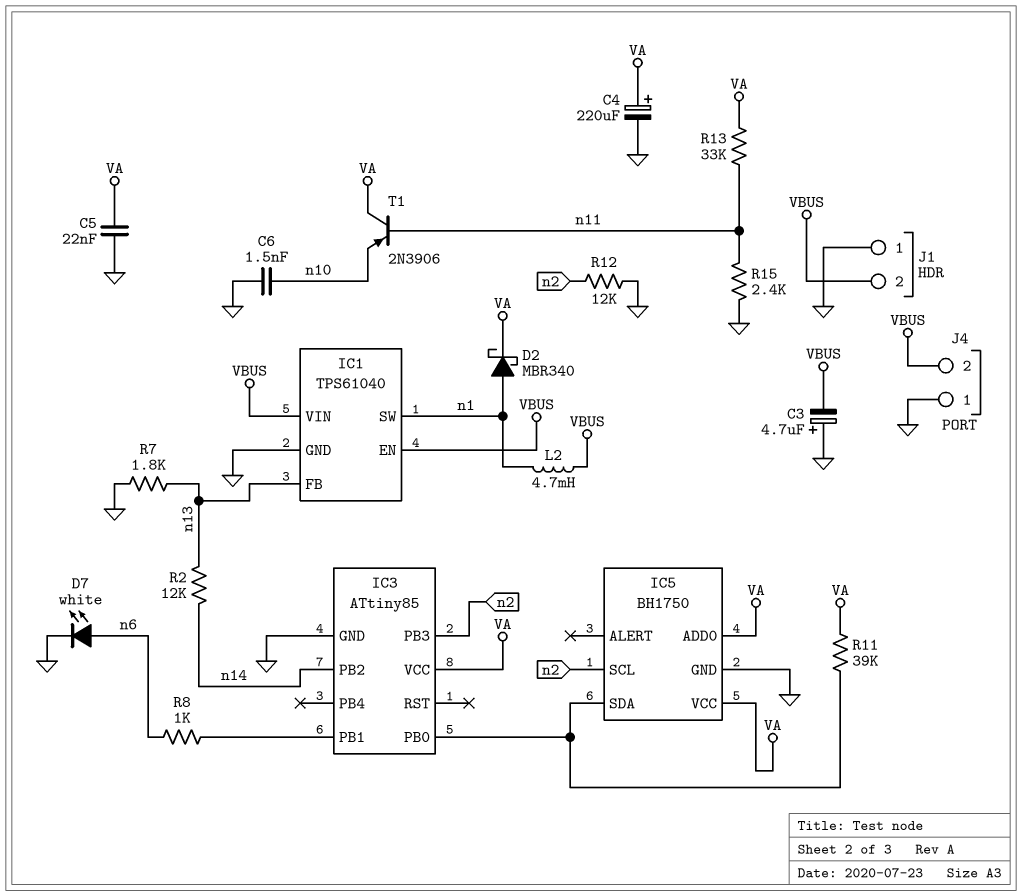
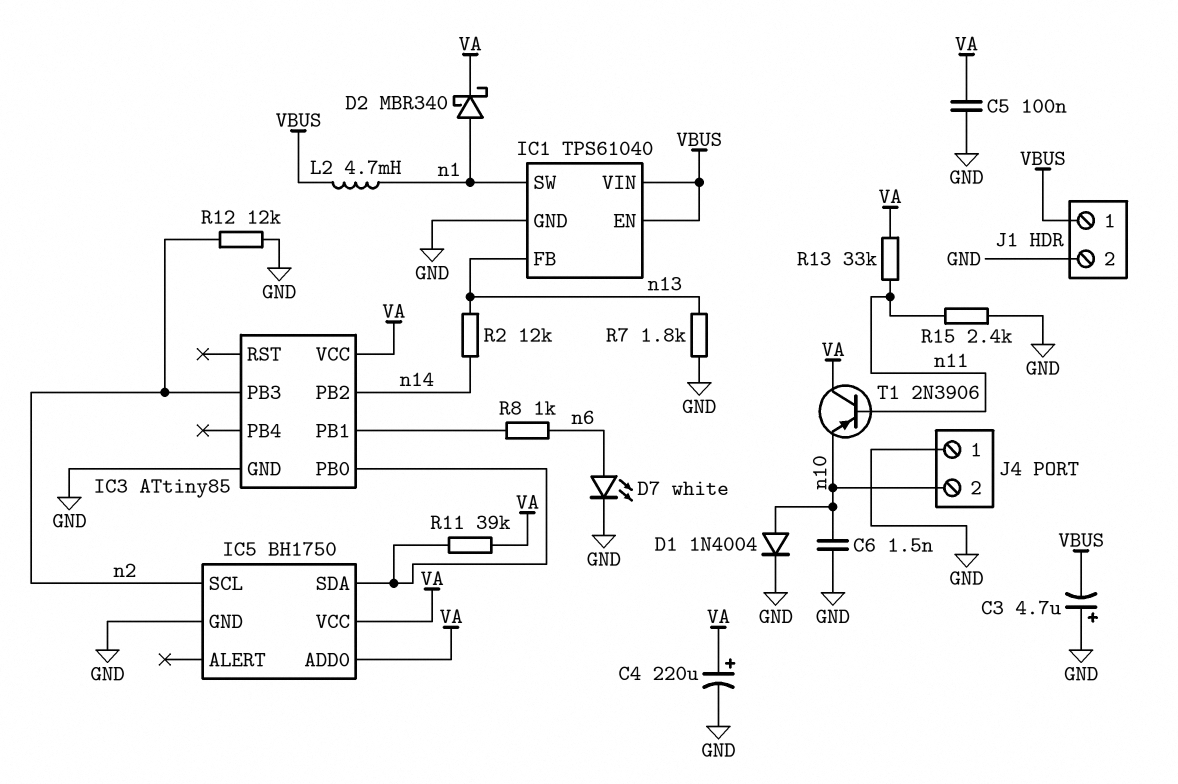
C5: 22nF (GND, VA) -> 100nF (GND, VA)
D1: none -> diode 1N4004 (A n10, K GND)
J1 pin 1: GND -> VBUS
J1 pin 2: VBUS -> GND
J4 pin 2: VBUS -> n10

